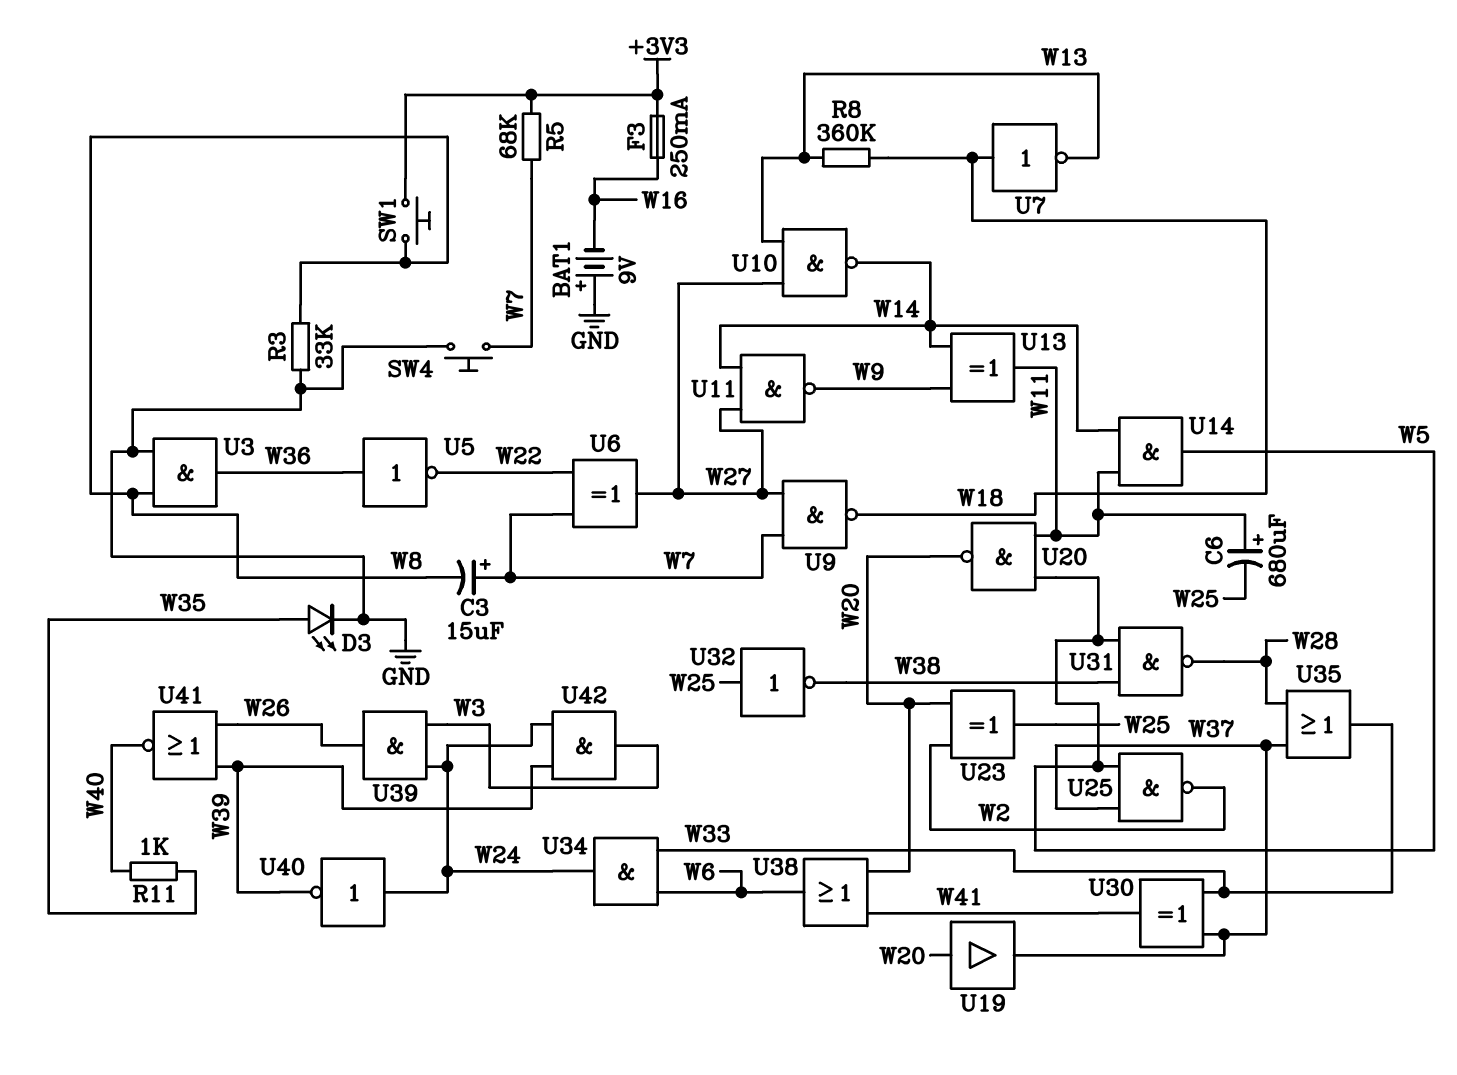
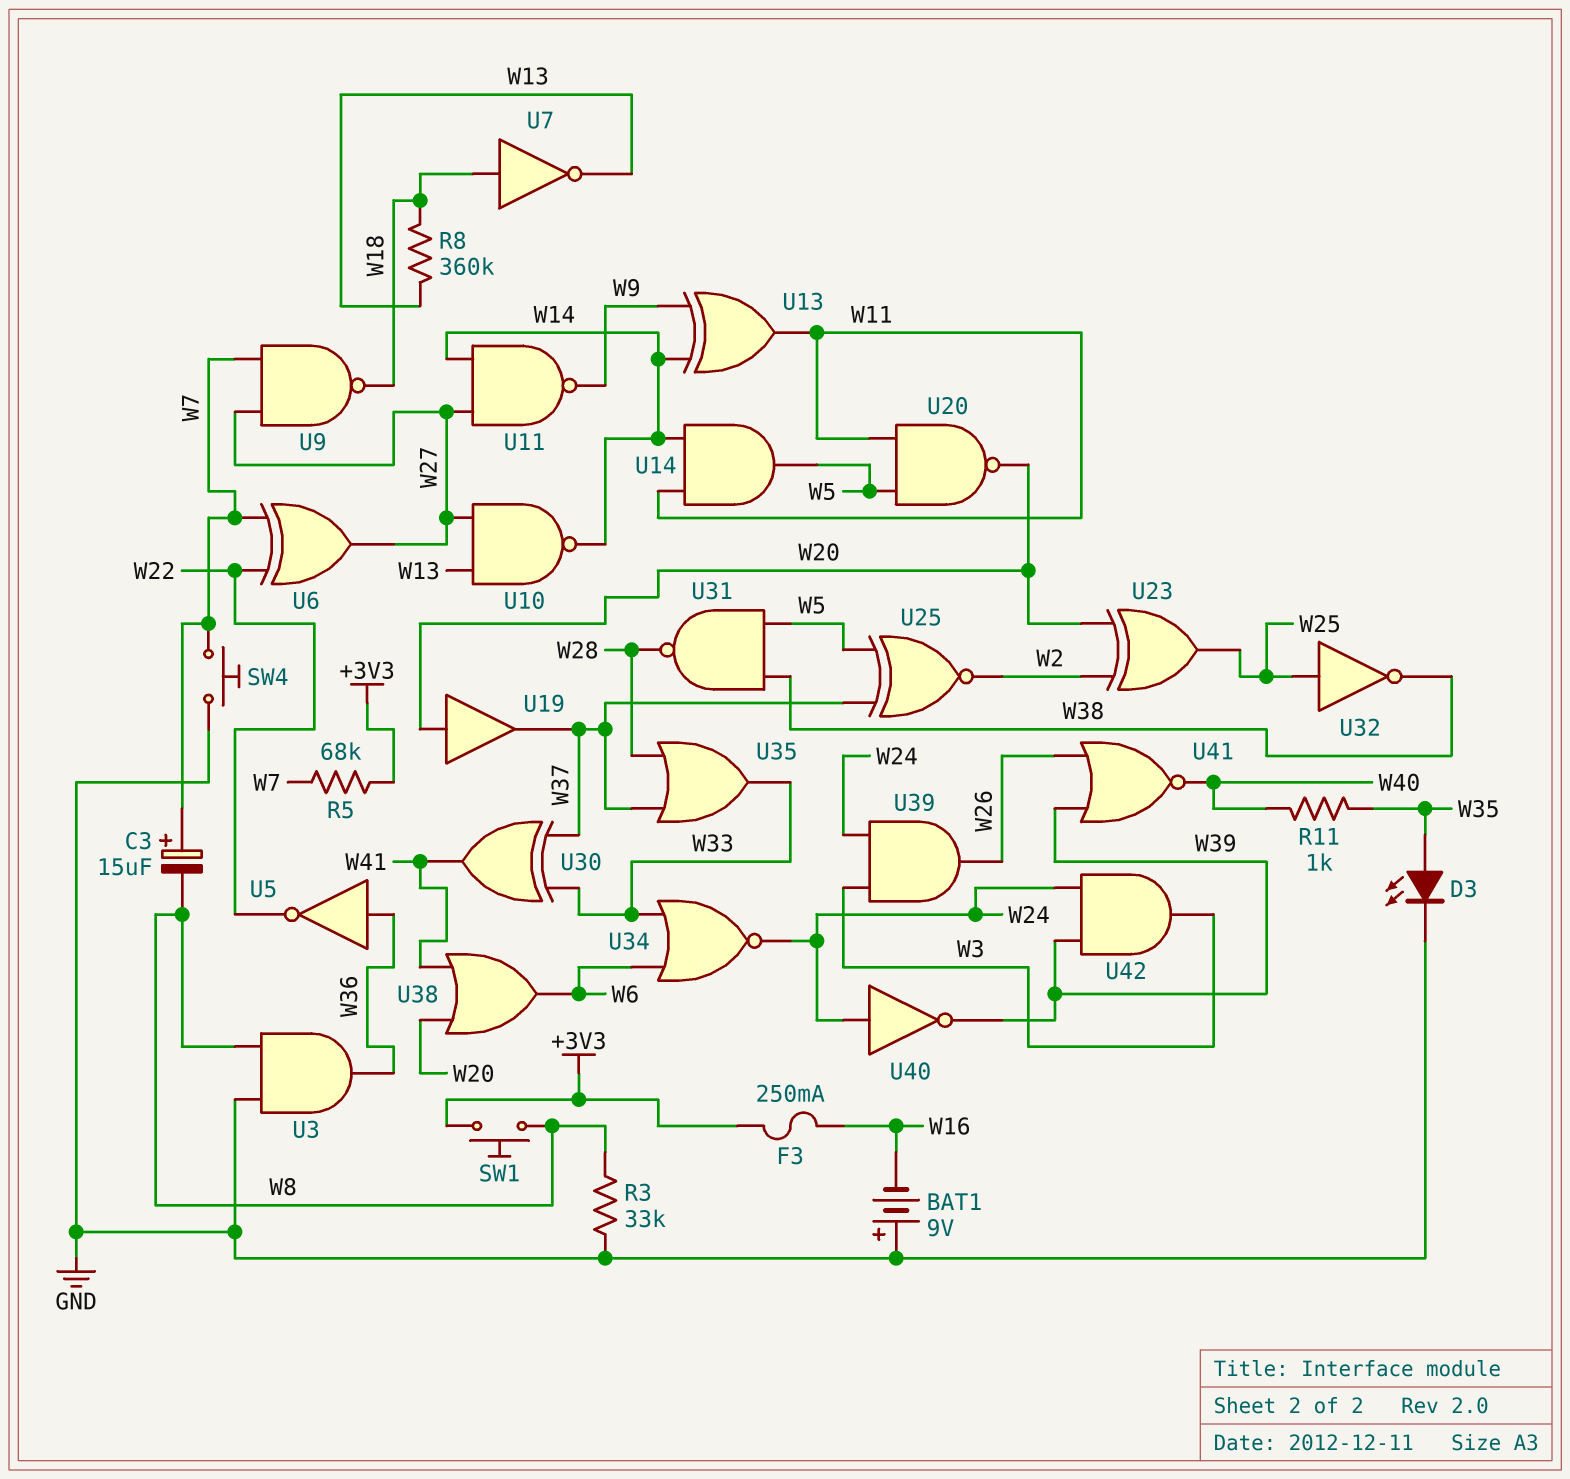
C6: 680uF (plus W11, minus W25) -> none
U25: NAND (in W5, in W37, out W2) -> XNOR (in W5, in W37, out W2)
U34: AND (in W6, in W33, out W24) -> NOR (in W6, in W33, out W24)

